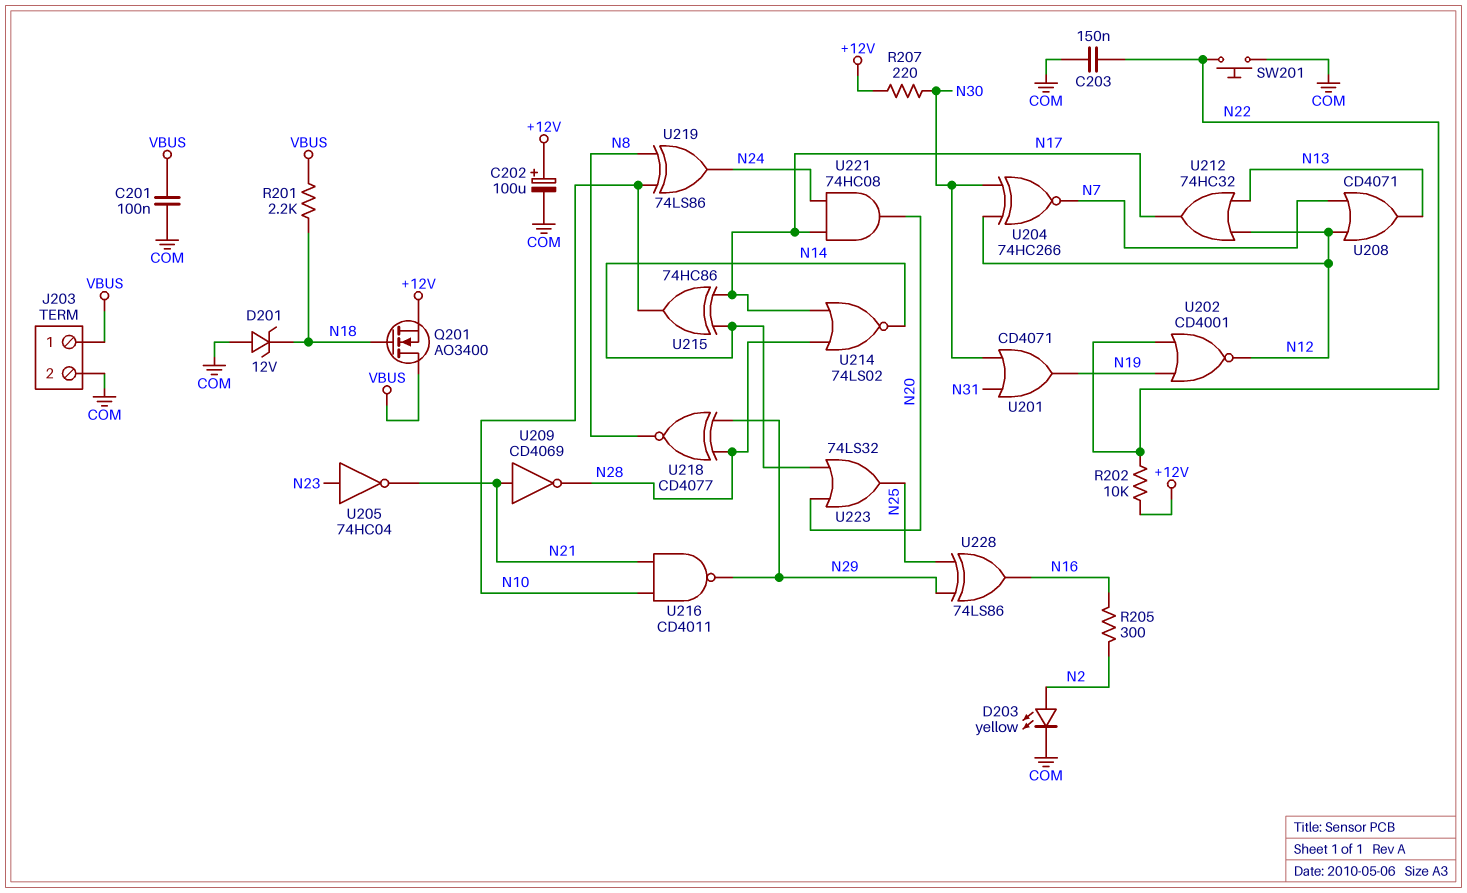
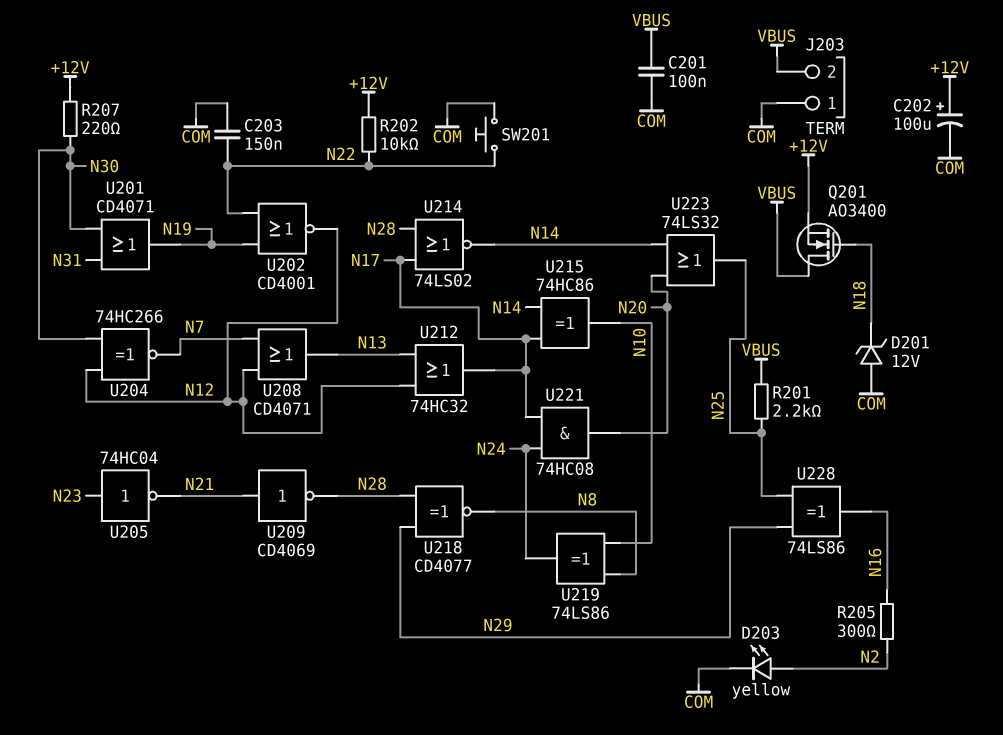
J203 pin 1: VBUS -> COM
J203 pin 2: COM -> VBUS
R201: 2.2k (N18, VBUS) -> 2.2k (N25, VBUS)
U216: NAND CD4011 (in N10, in N21, out N29) -> none

